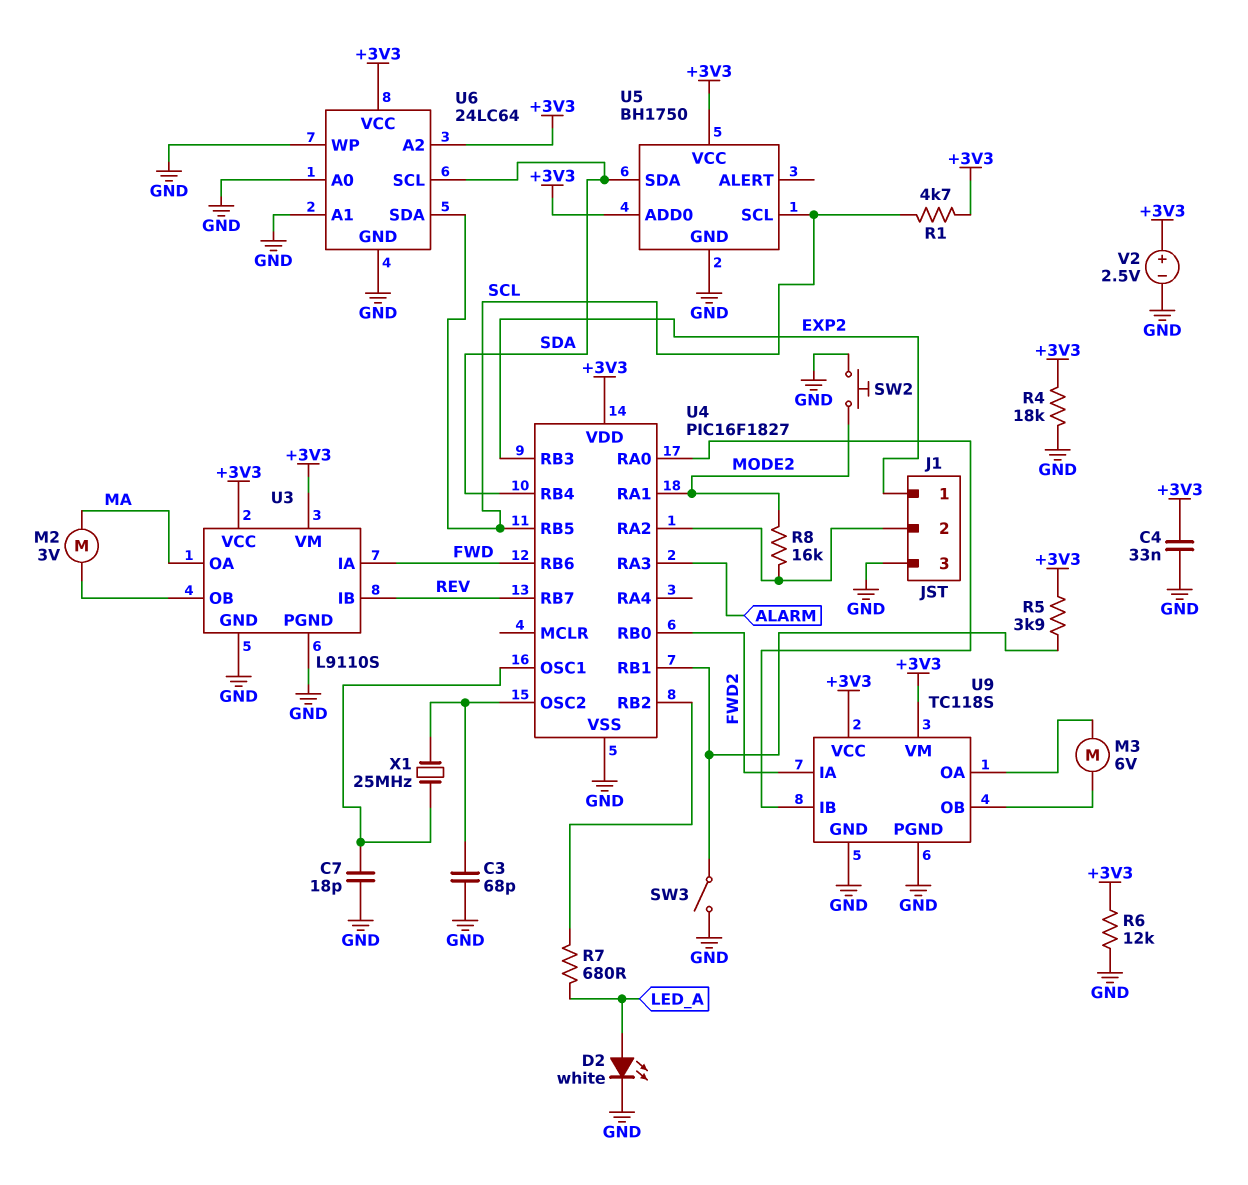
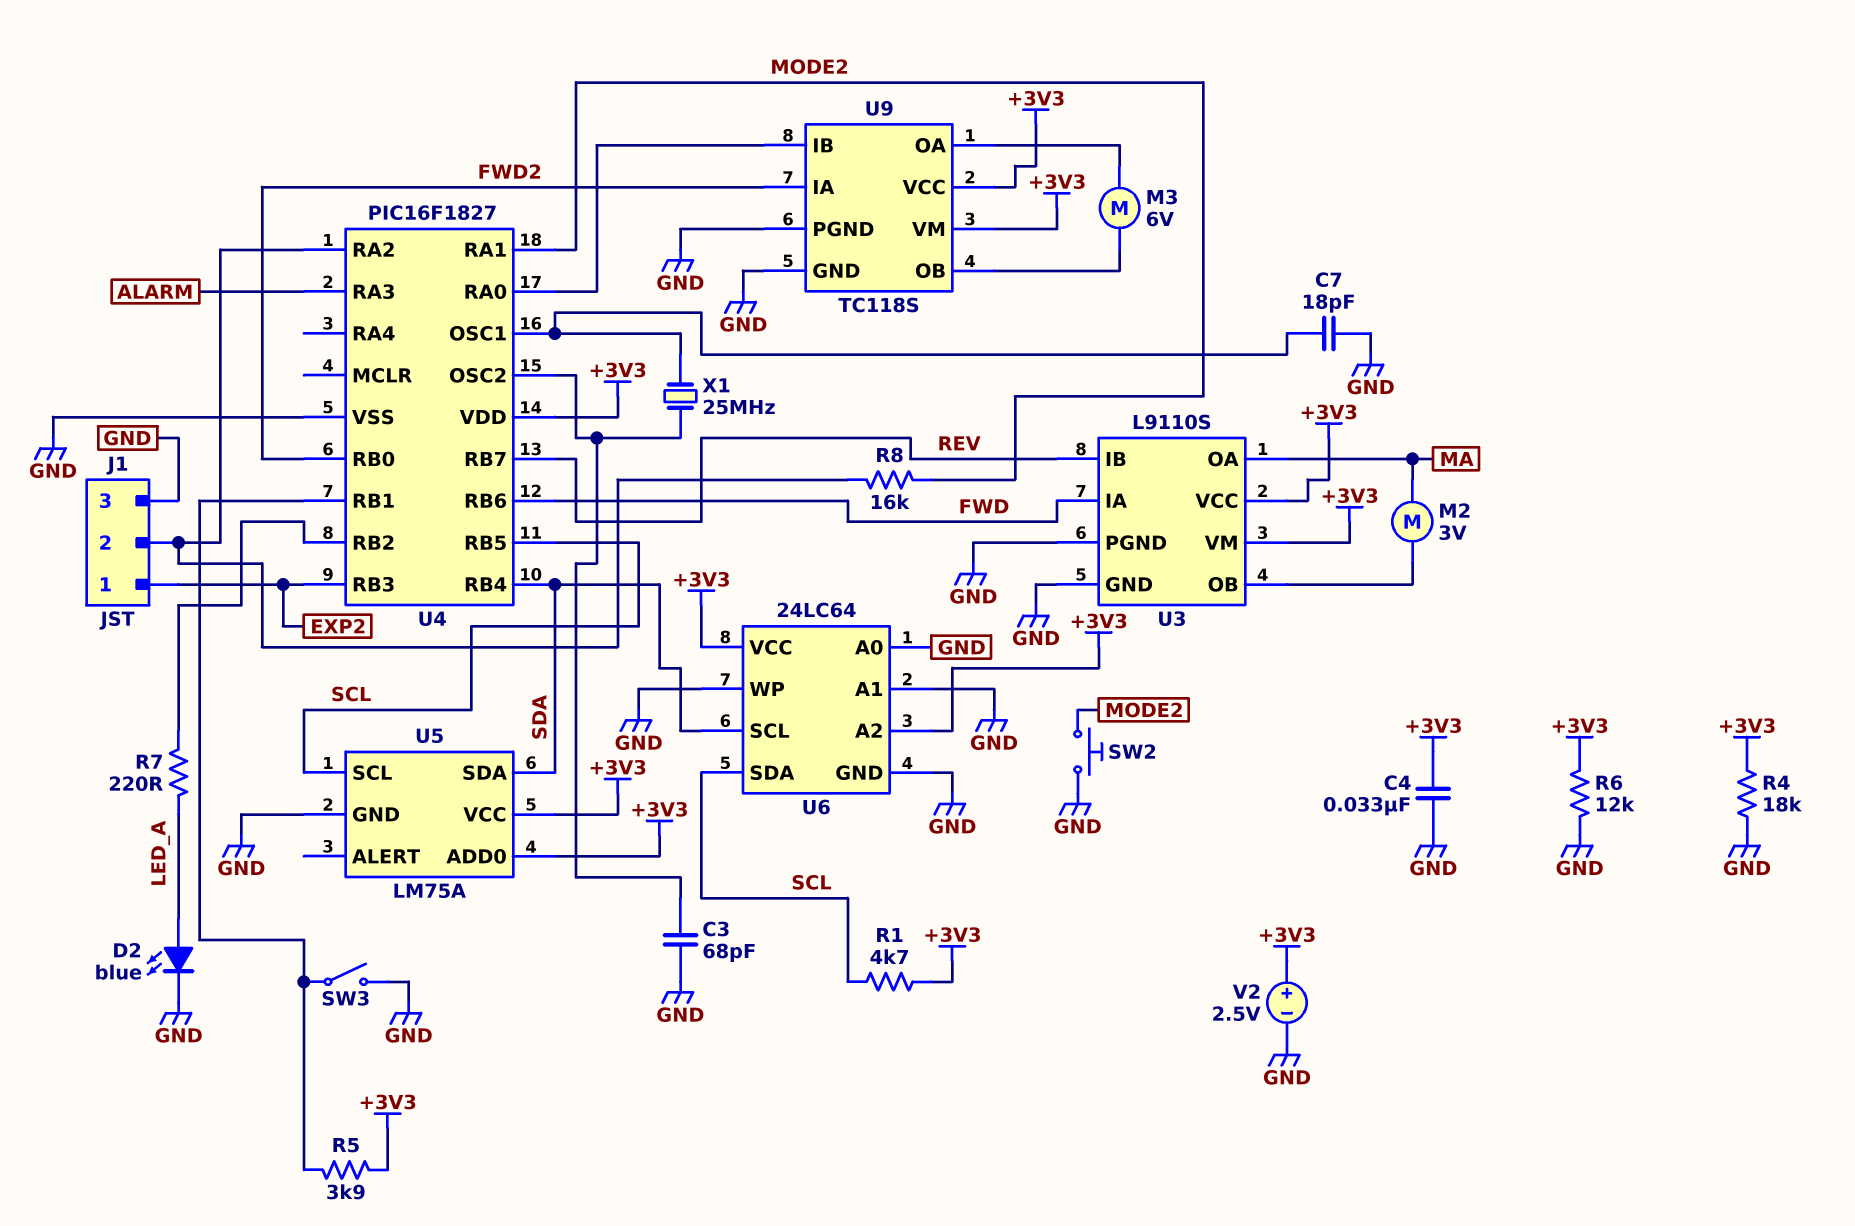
D2: LED white (A LED_A, K GND) -> LED blue (A LED_A, K GND)
R7: 680 (LED_A, U4/RB2) -> 220 (LED_A, U4/RB2)
U5: BH1750 -> LM75A

